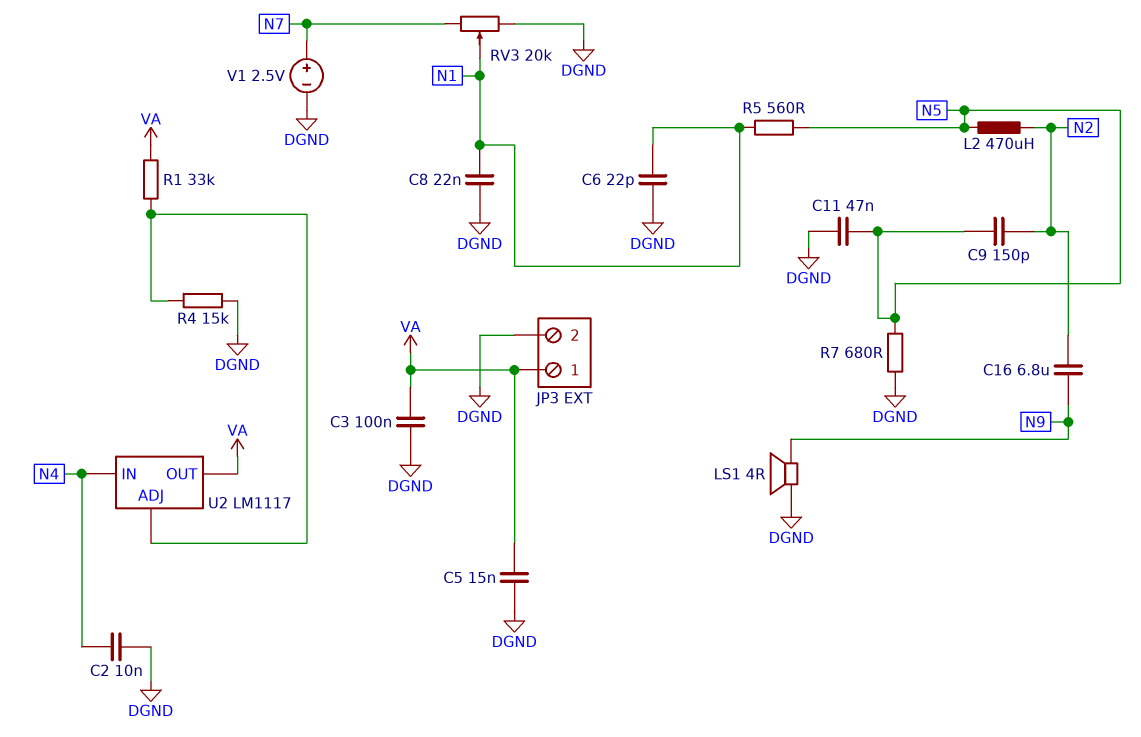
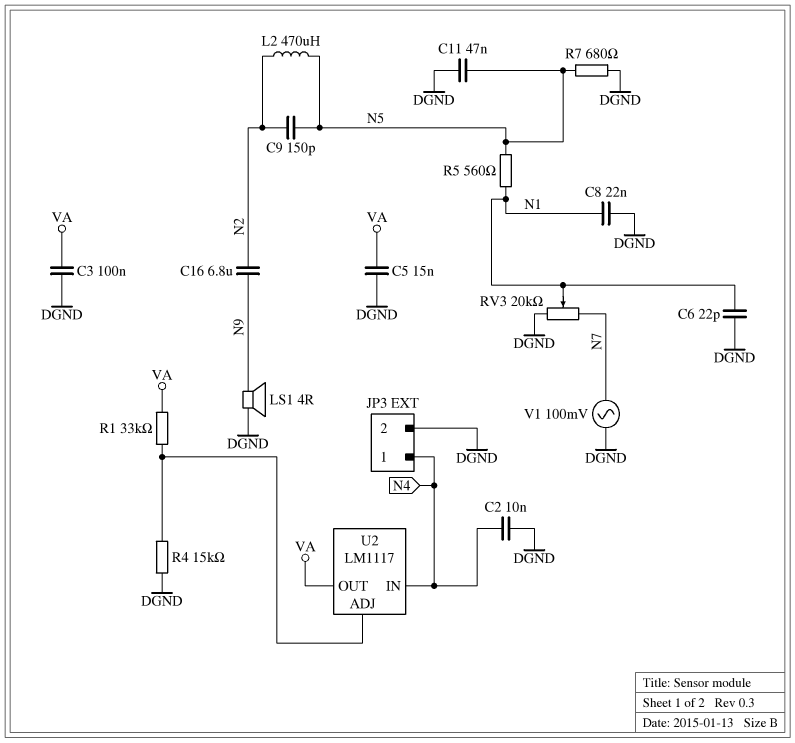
JP3 pin 1: VA -> N4
V1: 2.5V (plus N7, minus DGND) -> AC 100mV (DGND, N7)

